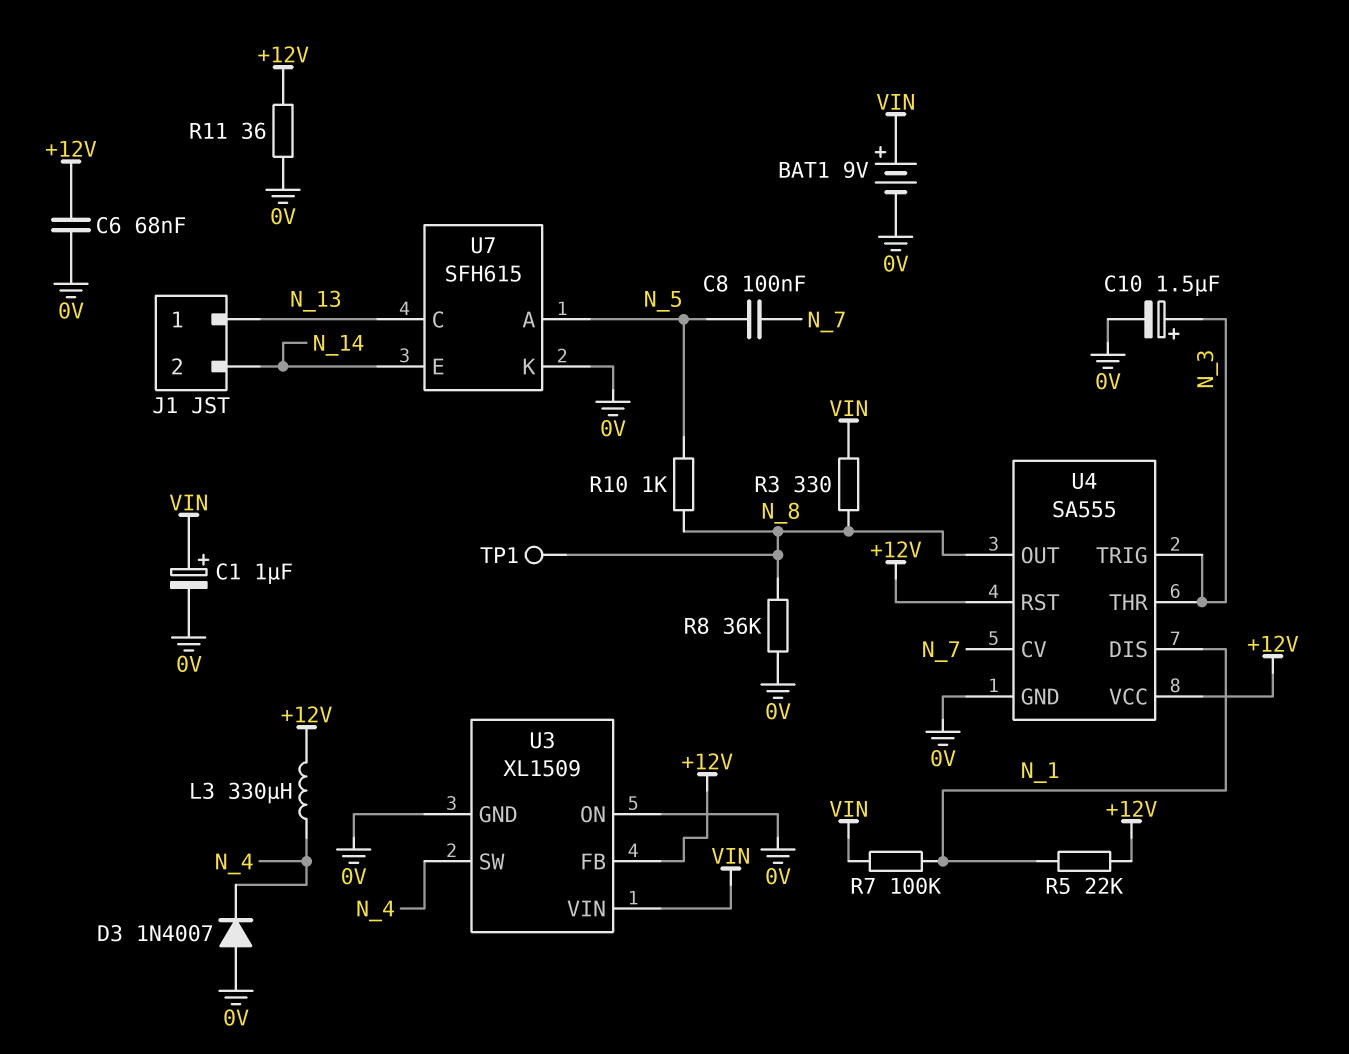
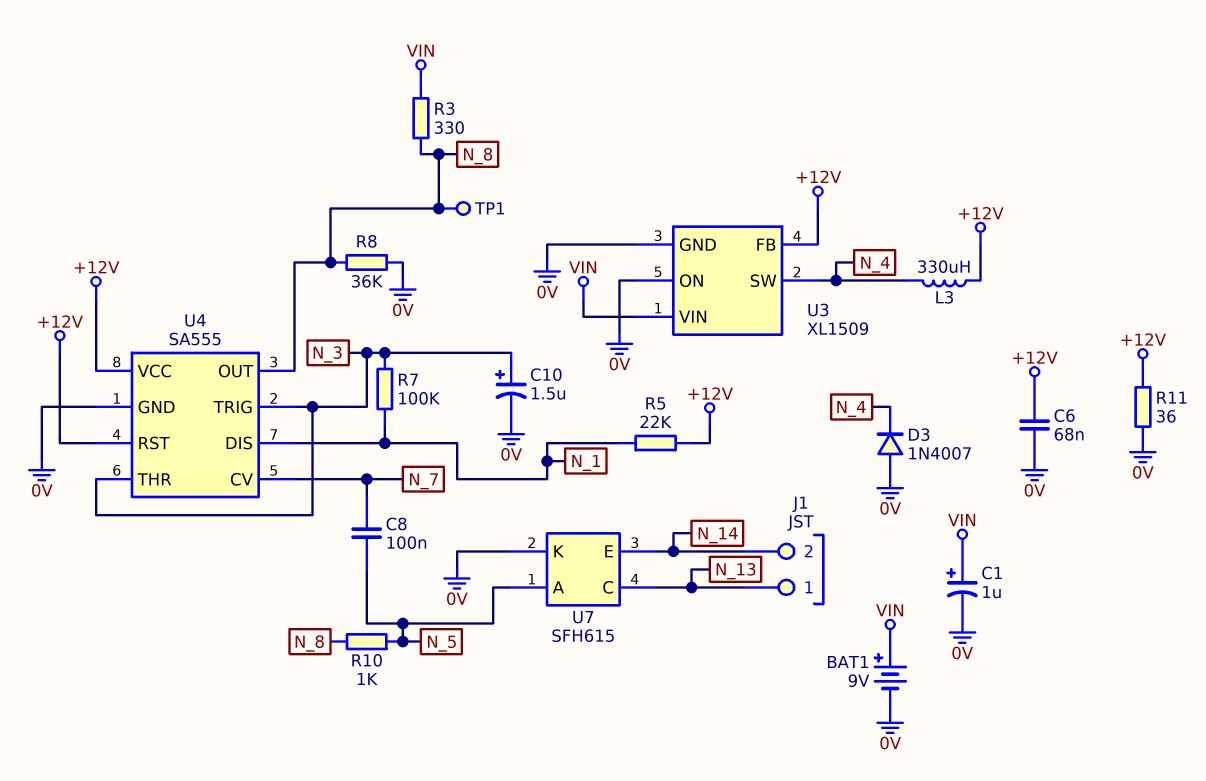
R7: 100k (N_1, VIN) -> 100k (N_1, N_3)

